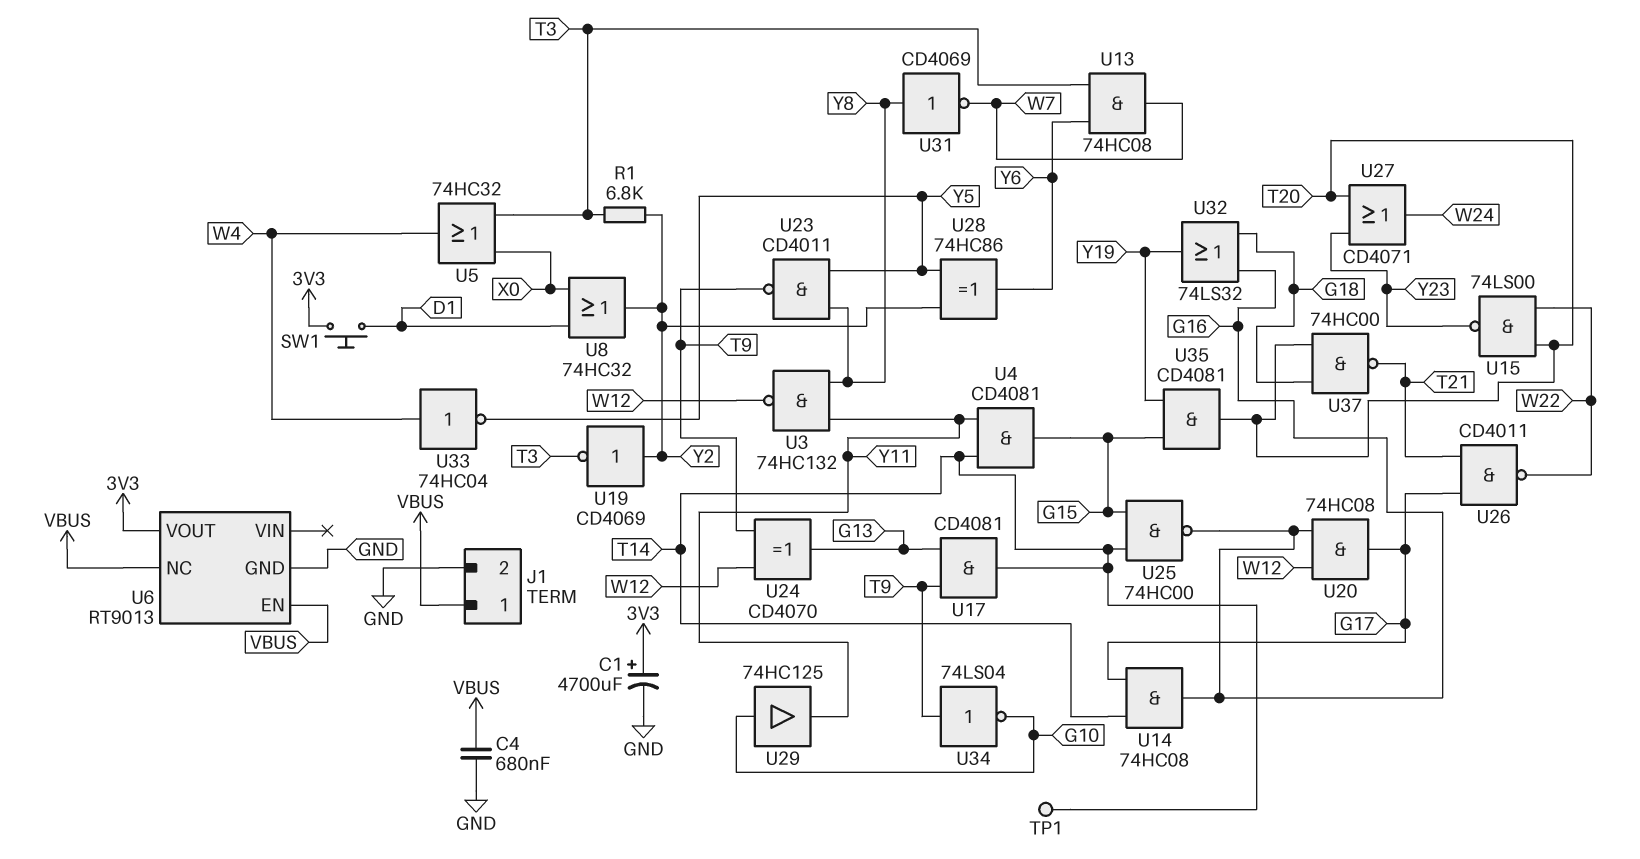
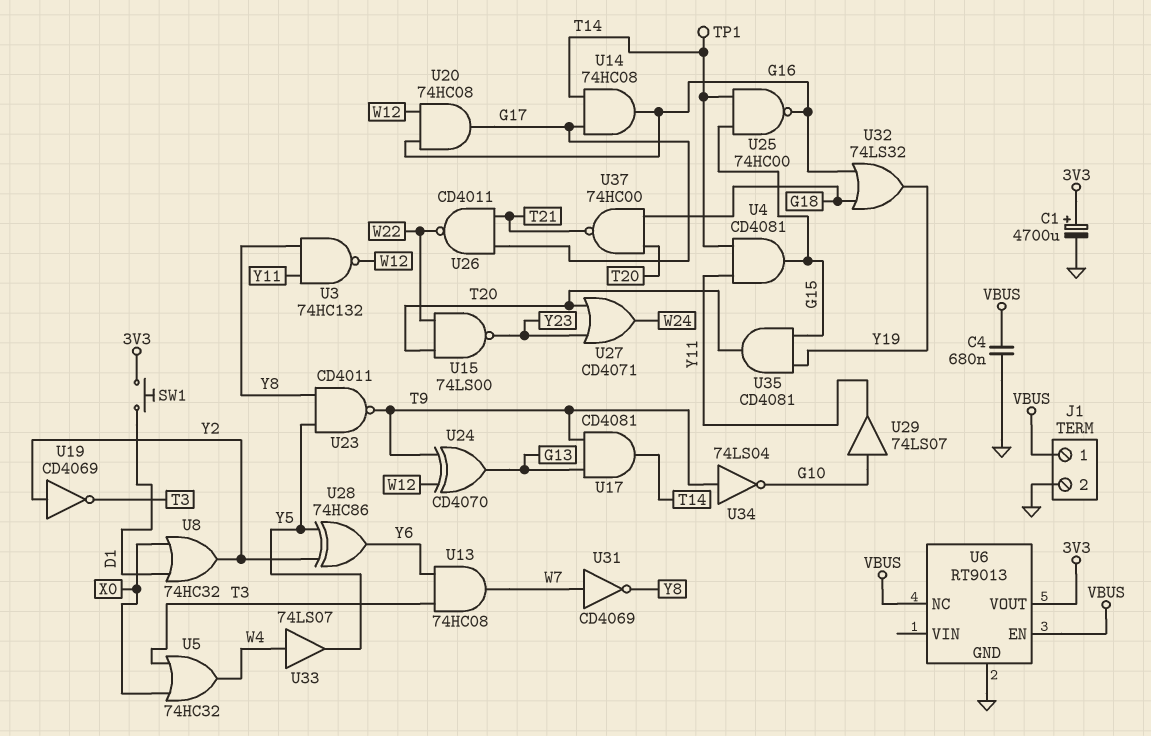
R1: 6.8k (T3, Y2) -> none
U29: buffer 74HC125 (in G10, out Y11) -> buffer 74LS07 (in G10, out Y11)
U31: NOT CD4069 (in Y8, out W7) -> NOT CD4069 (in W7, out Y8)
U33: NOT 74HC04 (in W4, out Y5) -> buffer 74LS07 (in W4, out Y5)

